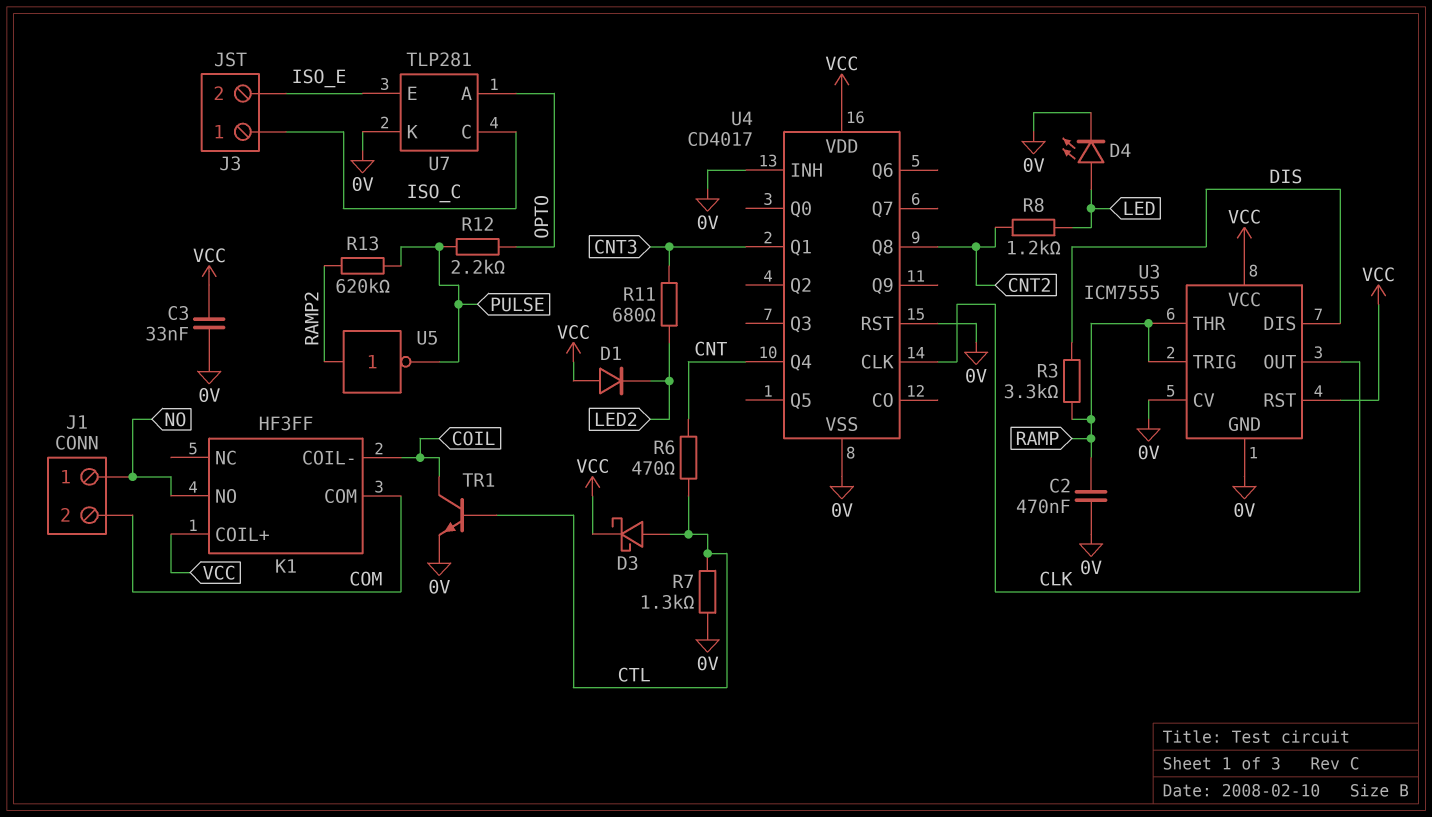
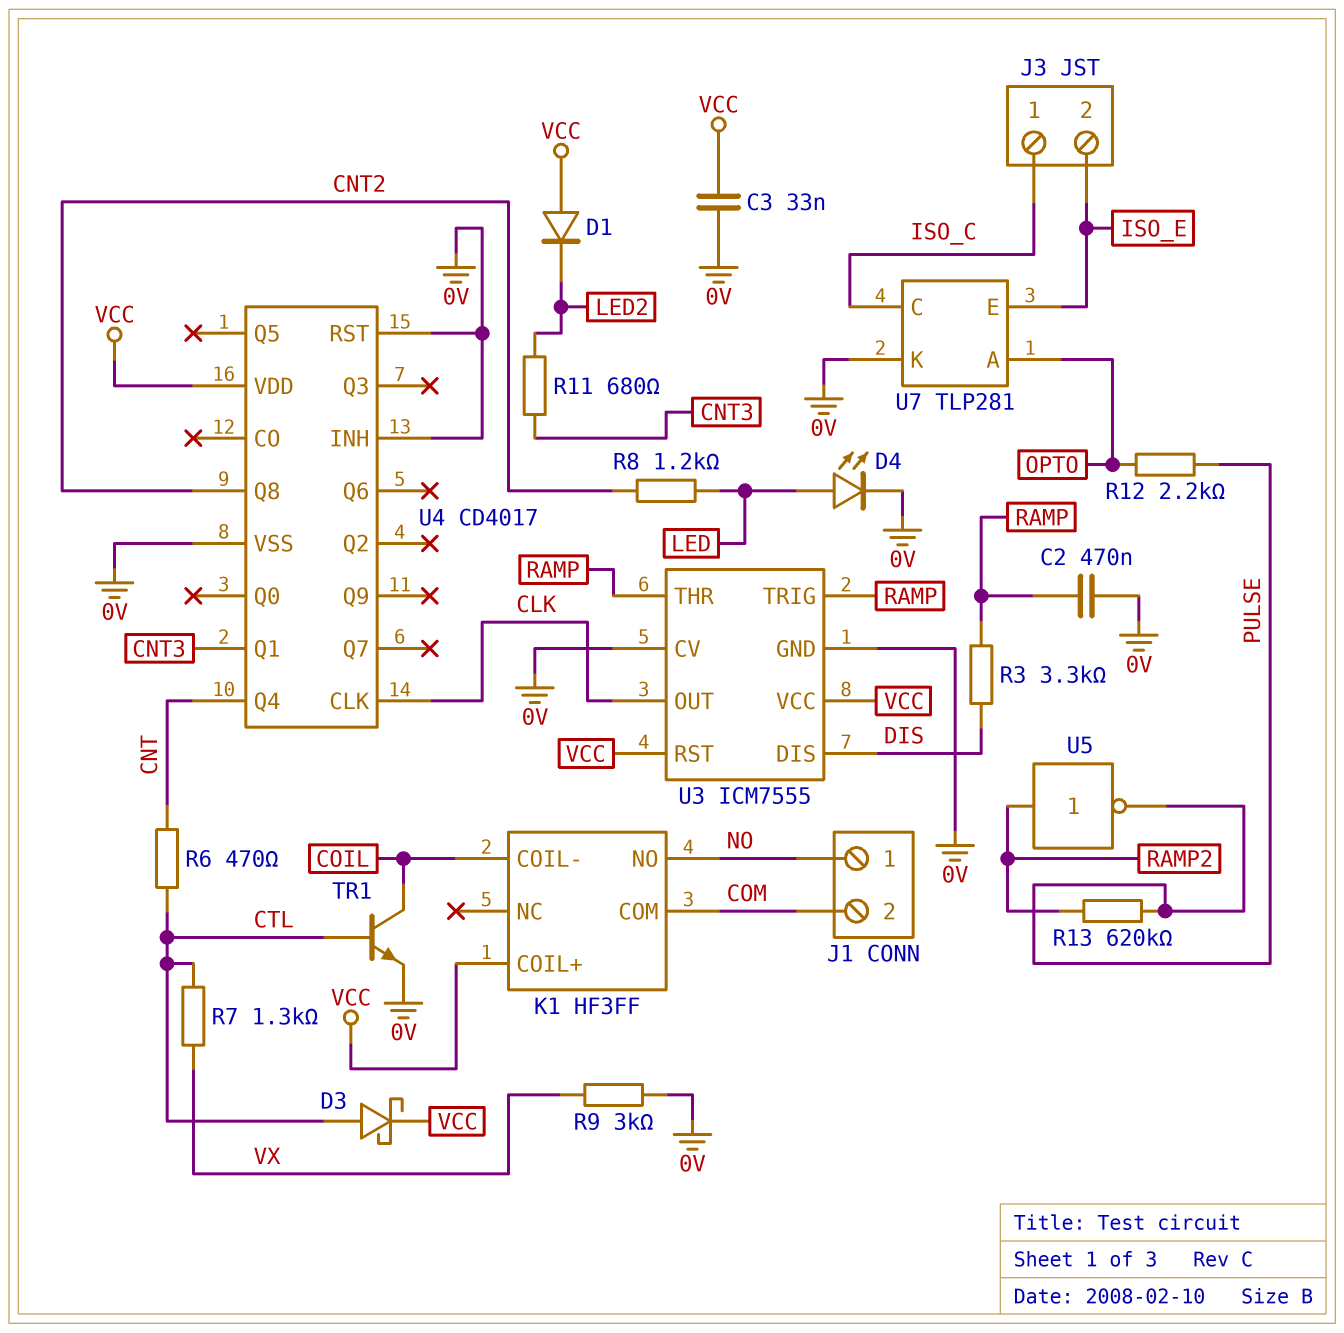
R7: 1.3k (0V, CTL) -> 1.3k (CTL, VX)
R9: none -> 3k (0V, VX)

